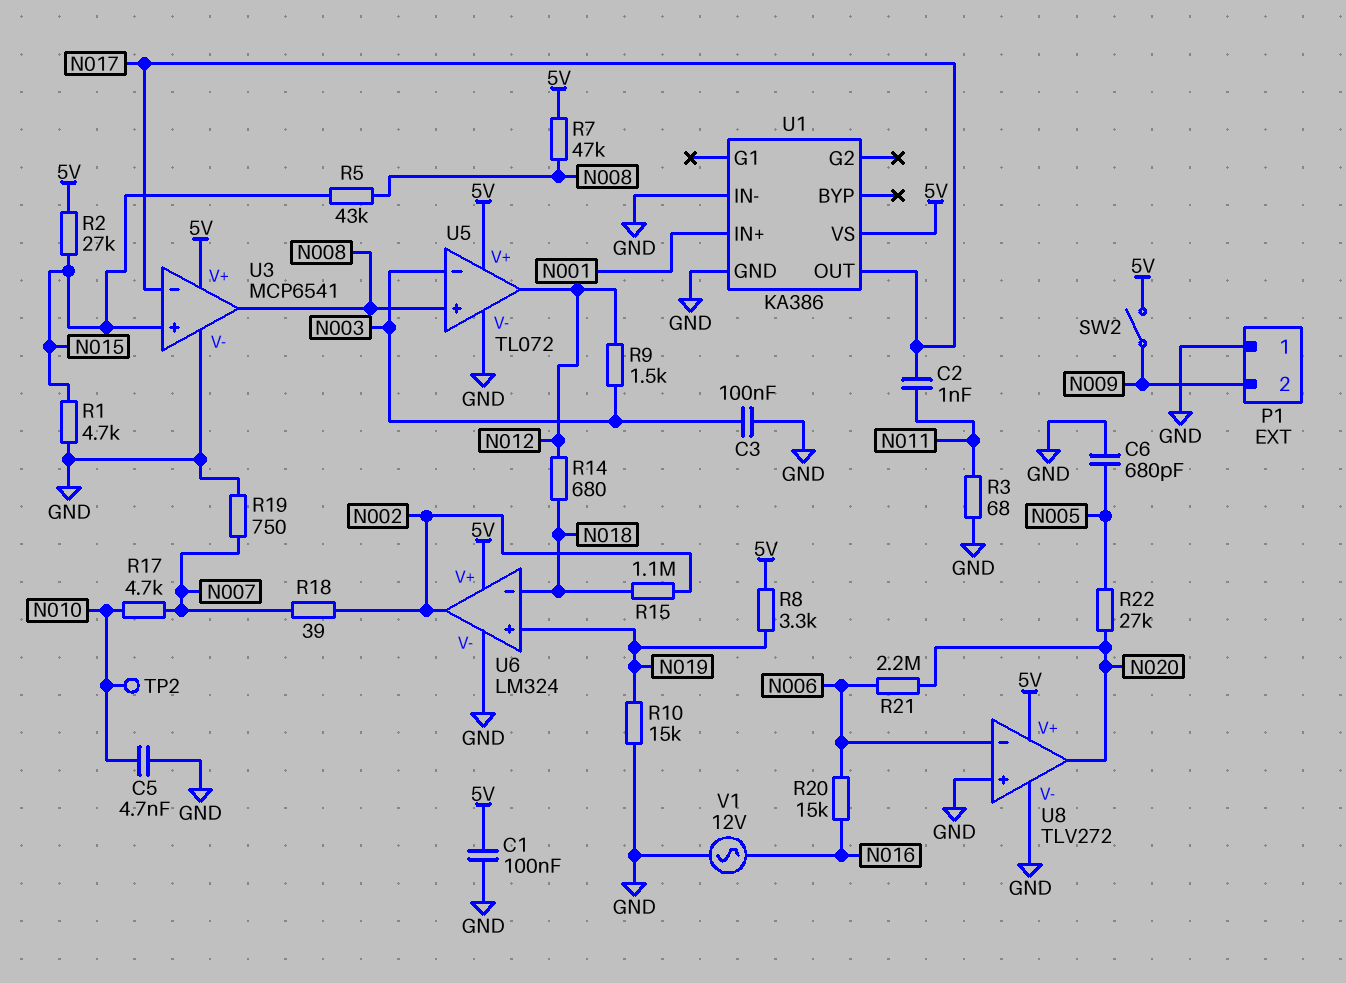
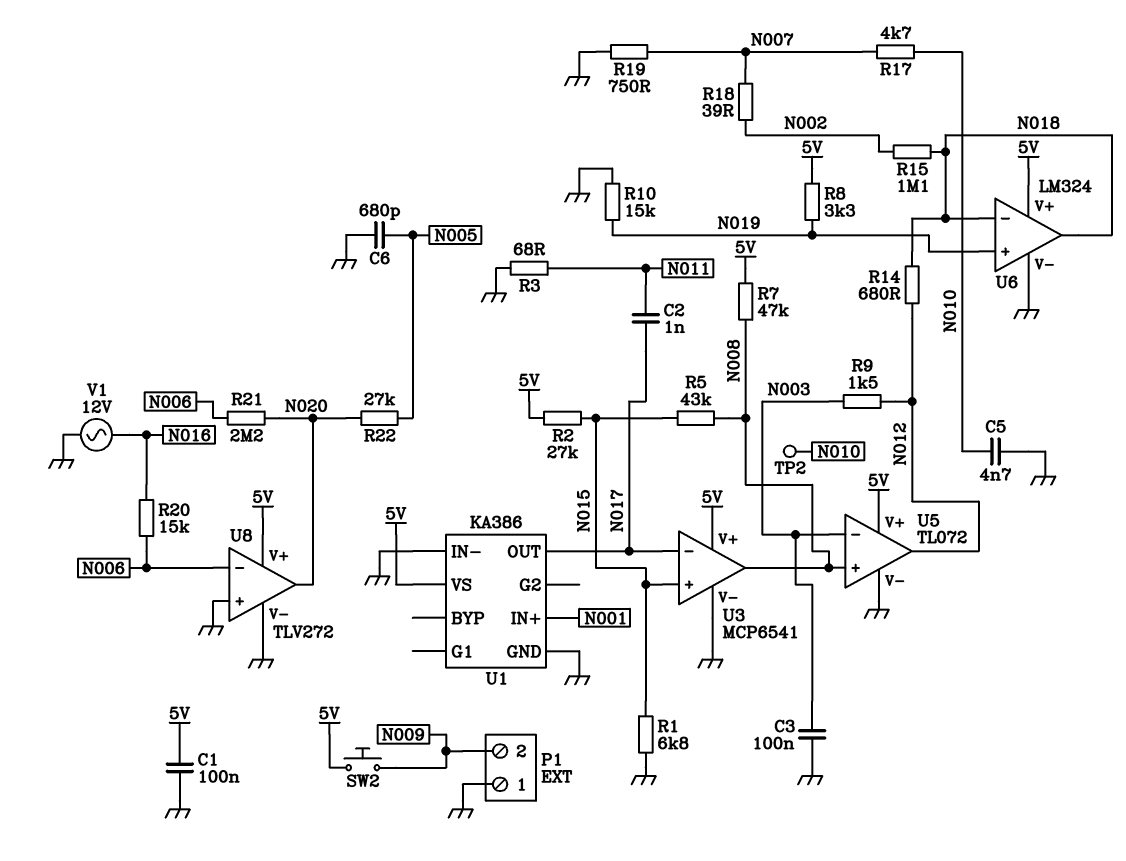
R1: 4.7k (GND, N015) -> 6.8k (GND, N015)
SW2: switch (5V, N009) -> button (5V, N009)
U6 pin out: N002 -> N018

